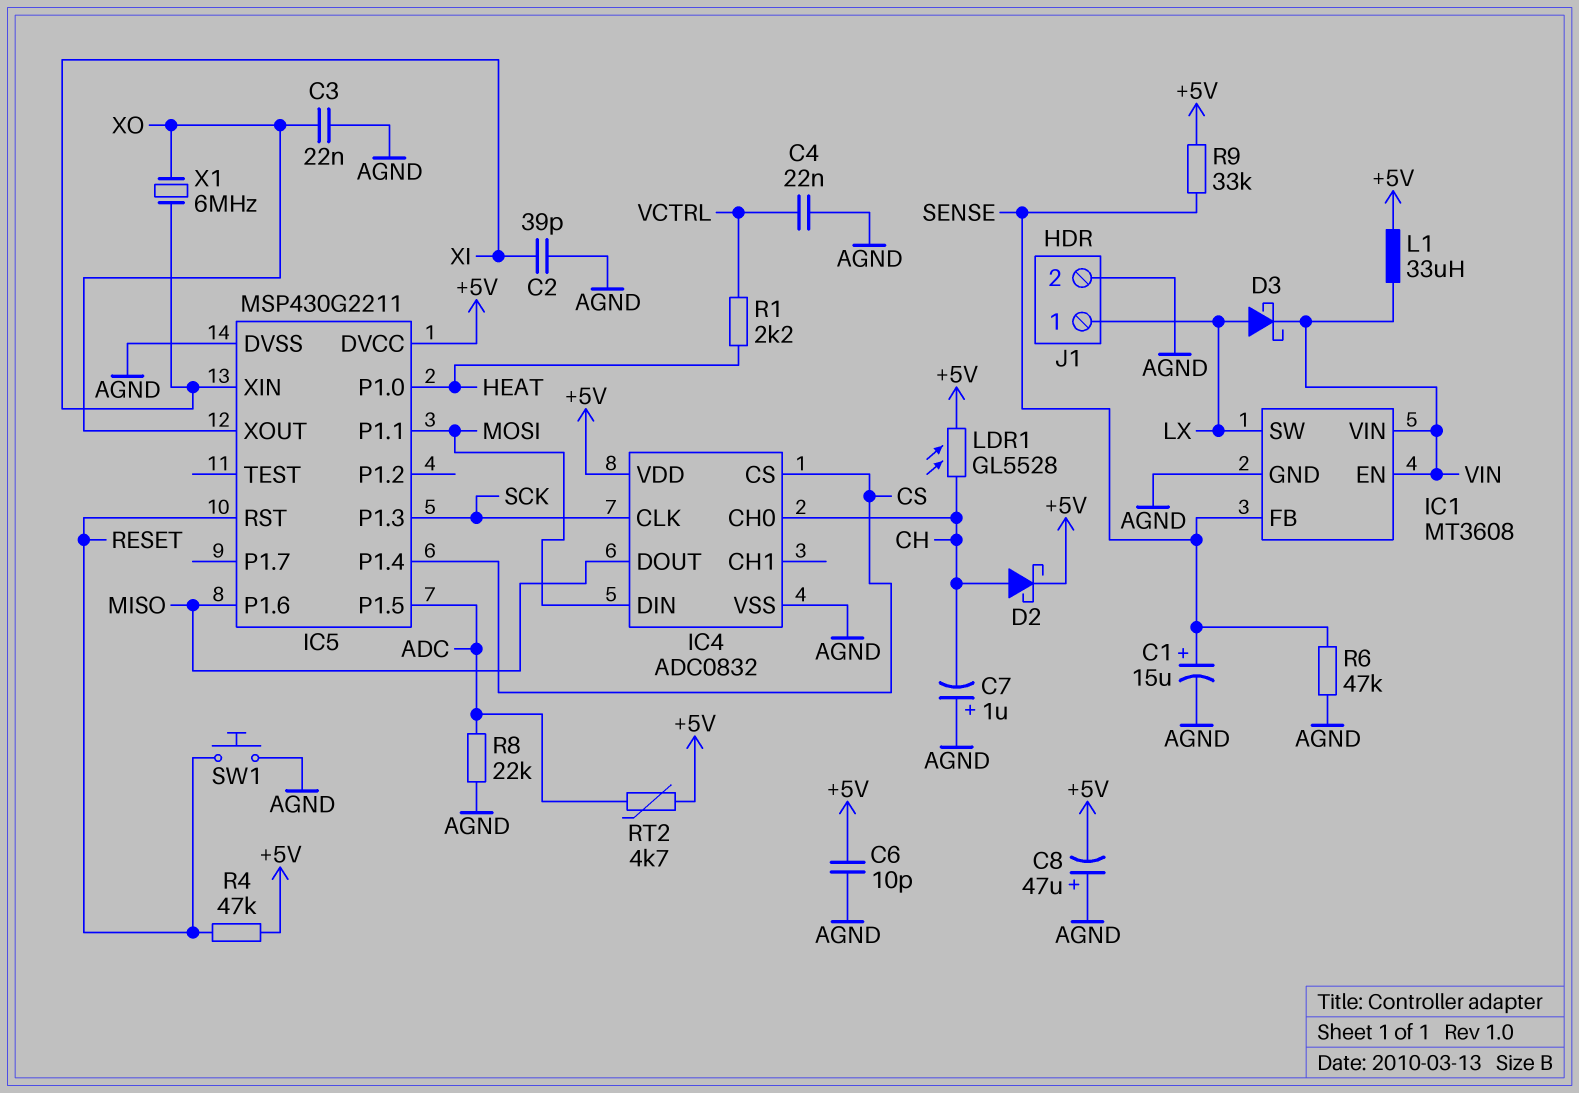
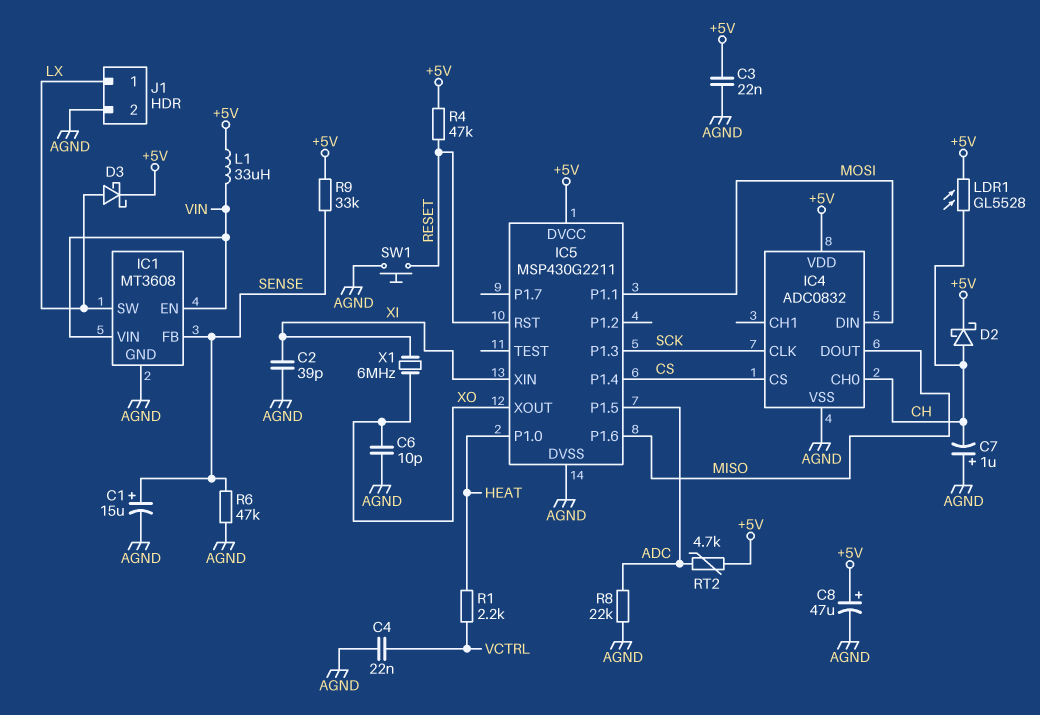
C3: 22nF (AGND, XO) -> 22nF (+5V, AGND)
C6: 10pF (+5V, AGND) -> 10pF (AGND, XO)
C8: 47uF (plus AGND, minus +5V) -> 47uF (plus +5V, minus AGND)
D3: schottky (A LX, K VIN) -> schottky (A LX, K +5V)

